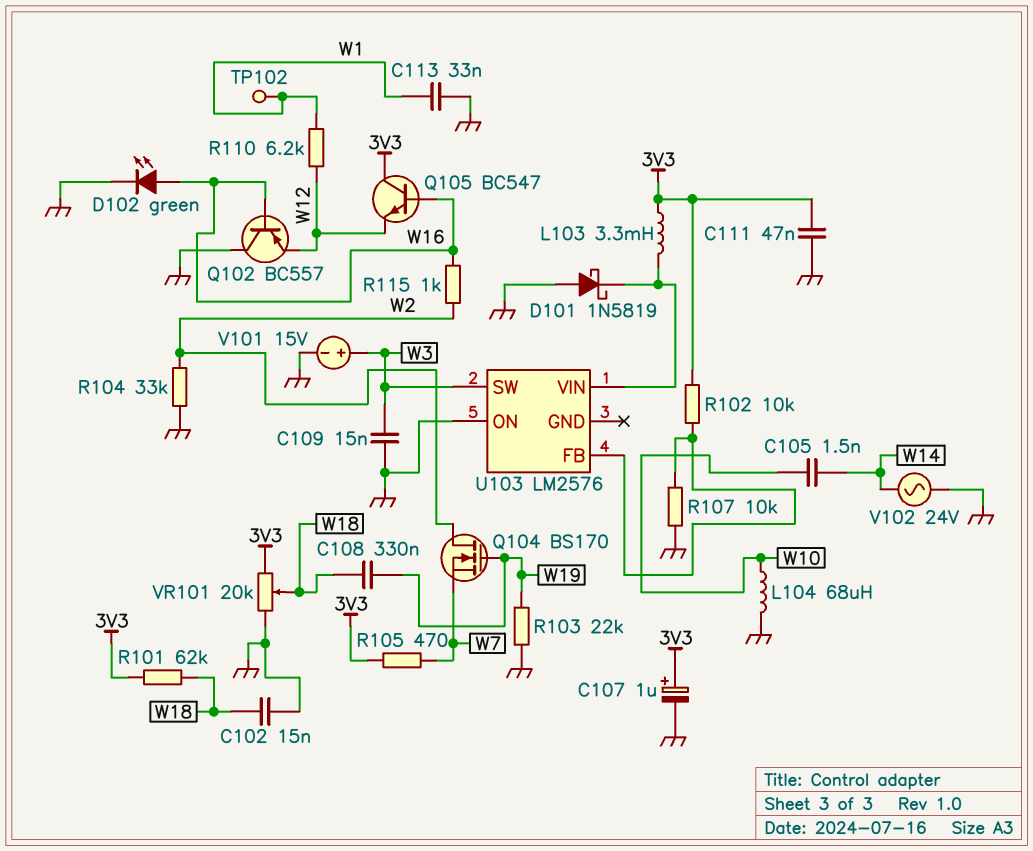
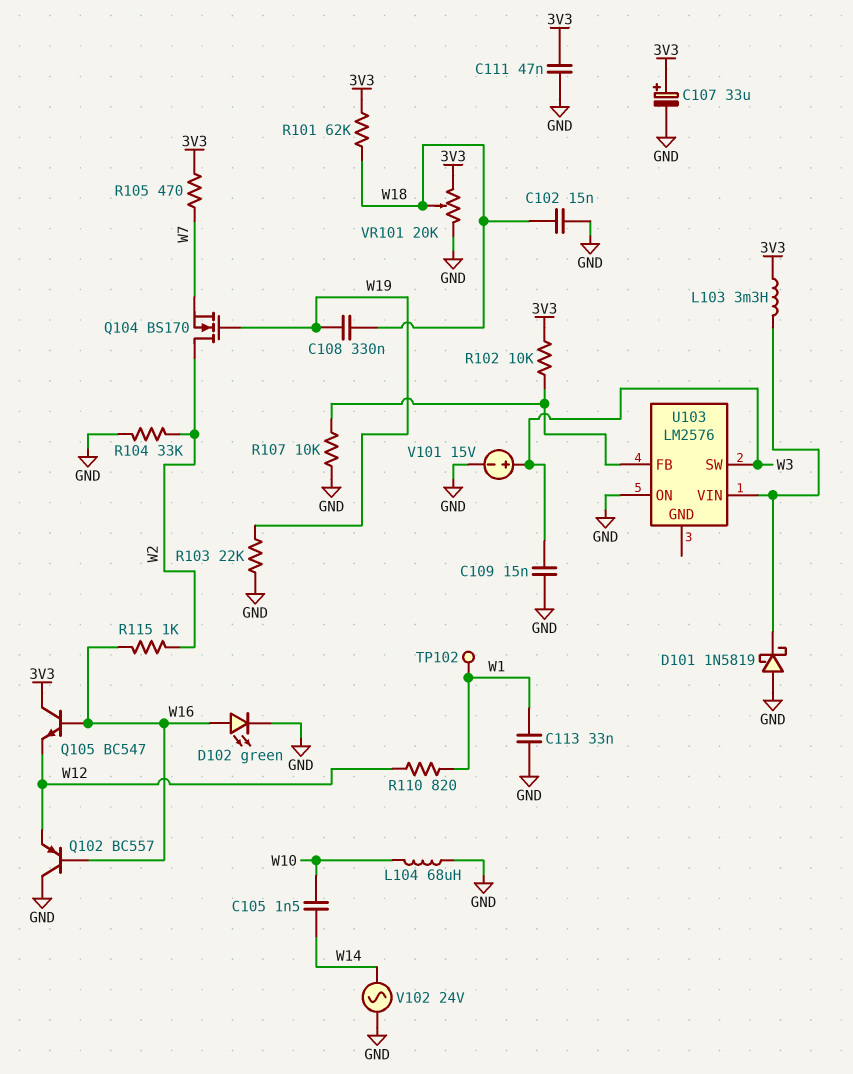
C107: 1uF (plus 3V3, minus GND) -> 33uF (plus 3V3, minus GND)
R110: 6.2k (W1, W12) -> 820 (W1, W12)

